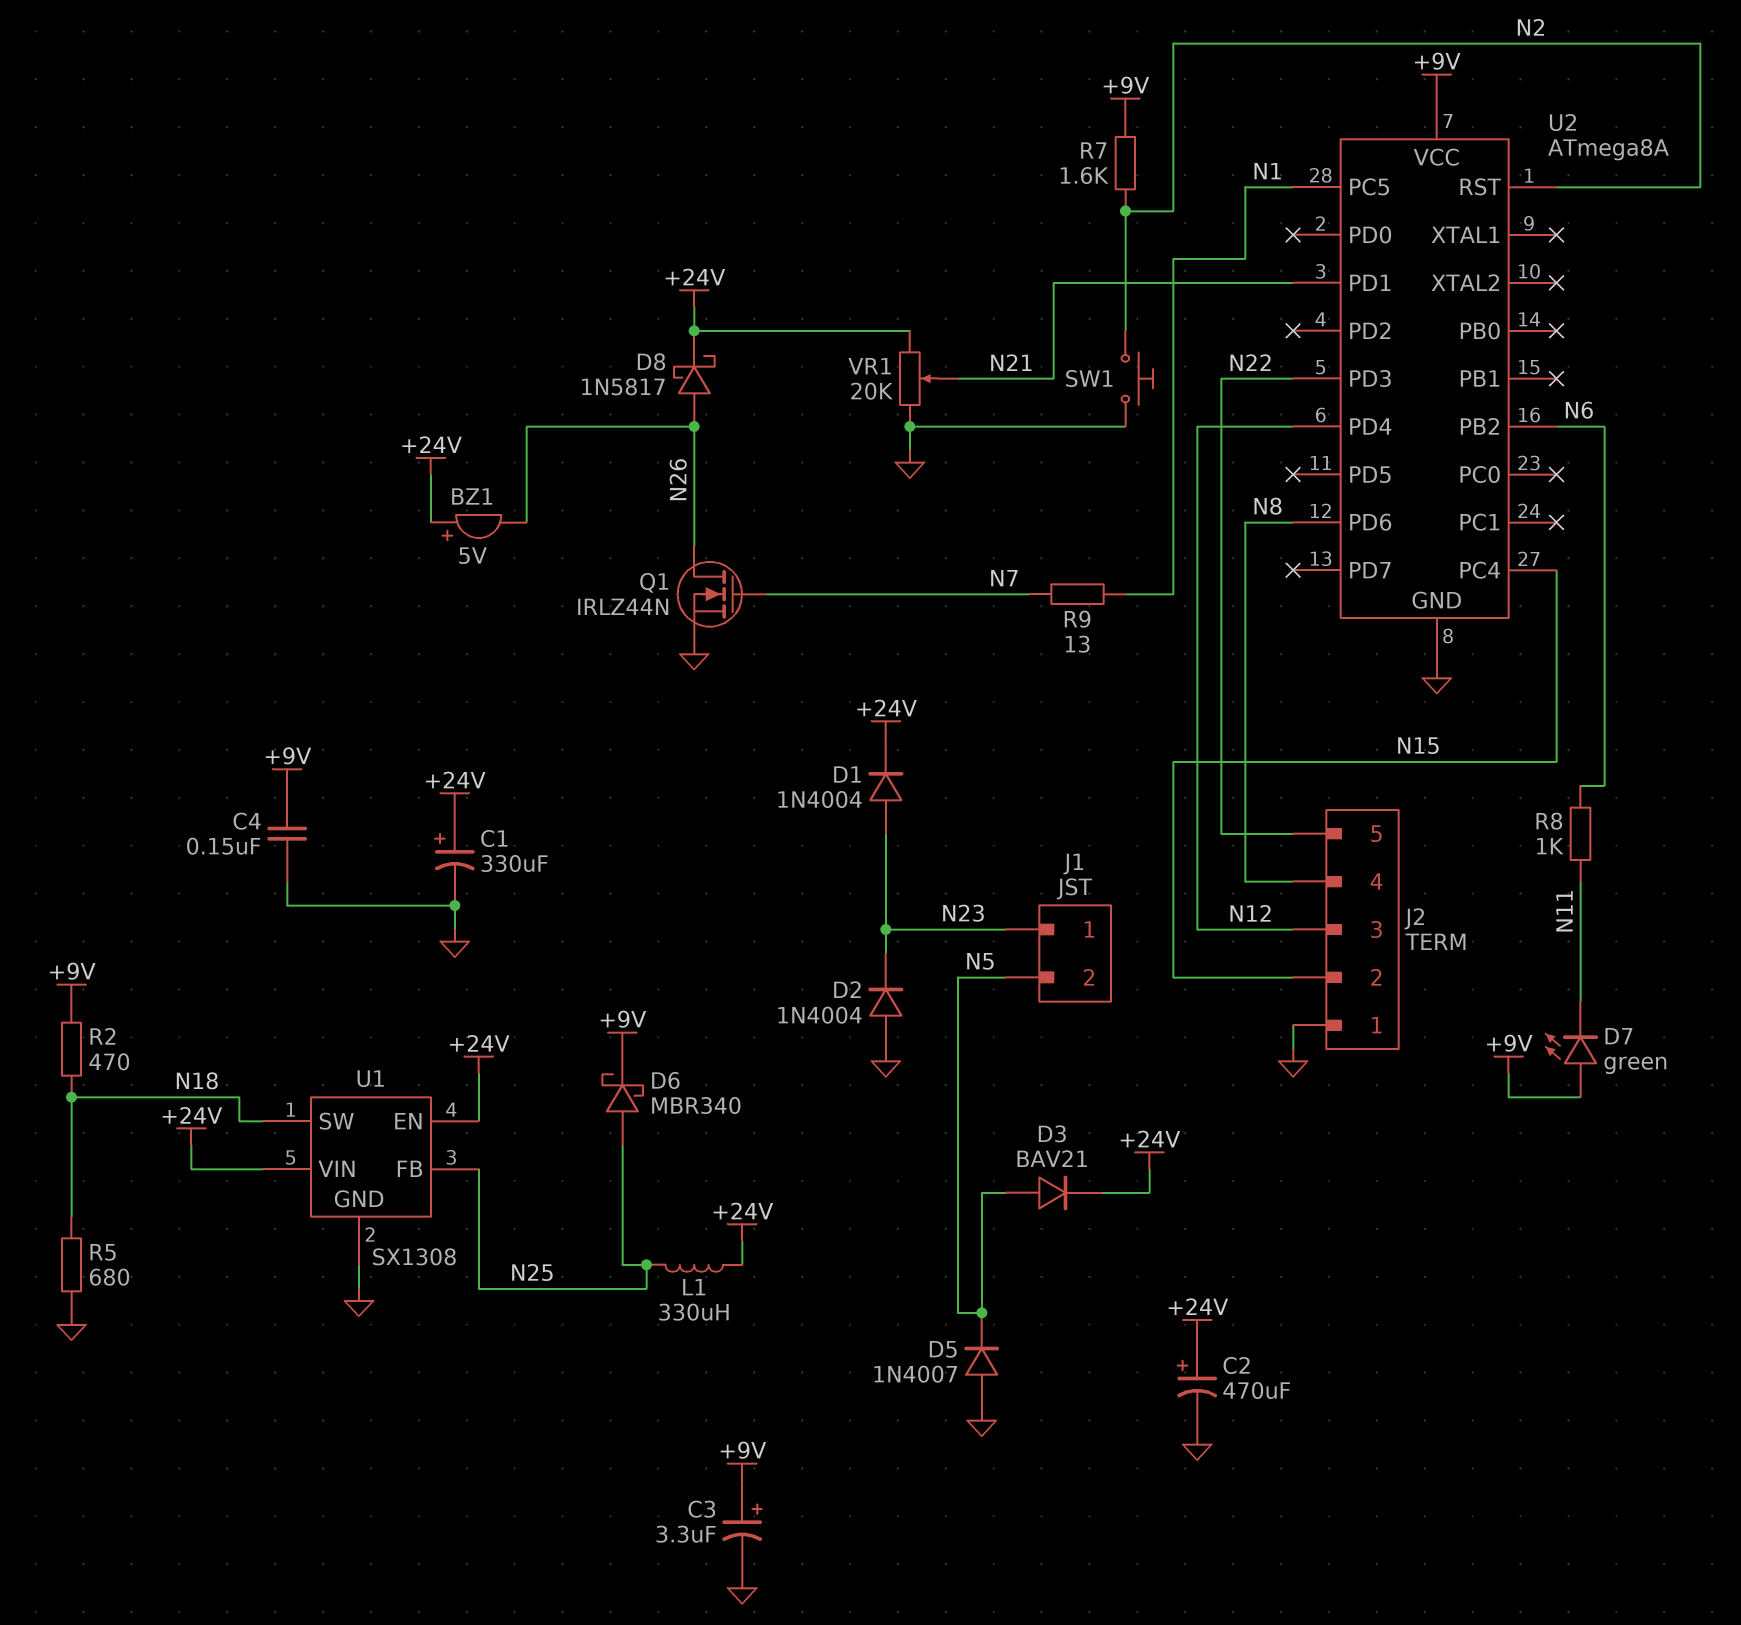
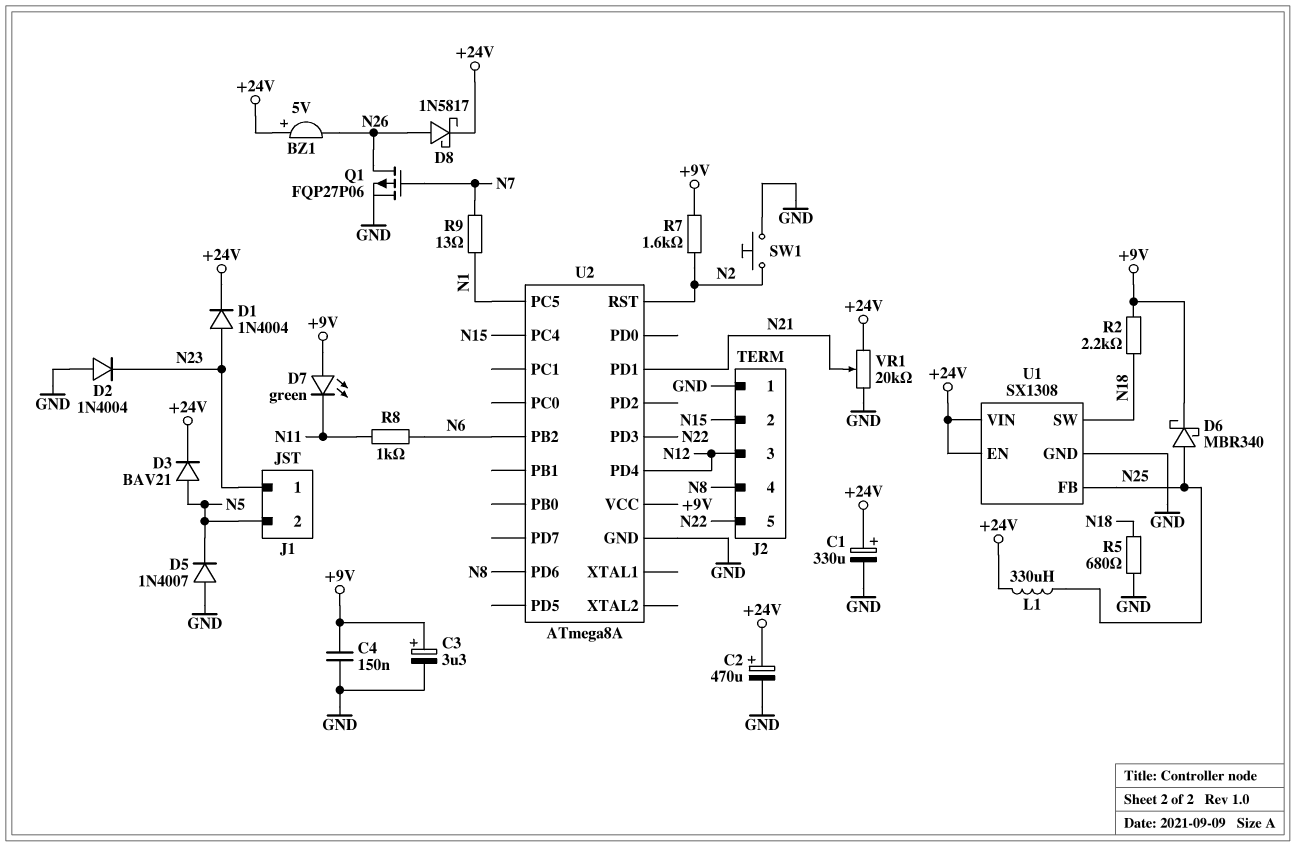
Q1: NMOS IRLZ44N (G N7, D N26, S GND) -> PMOS FQP27P06 (G N7, D N26, S GND)
R2: 470 (+9V, N18) -> 2.2k (+9V, N18)

